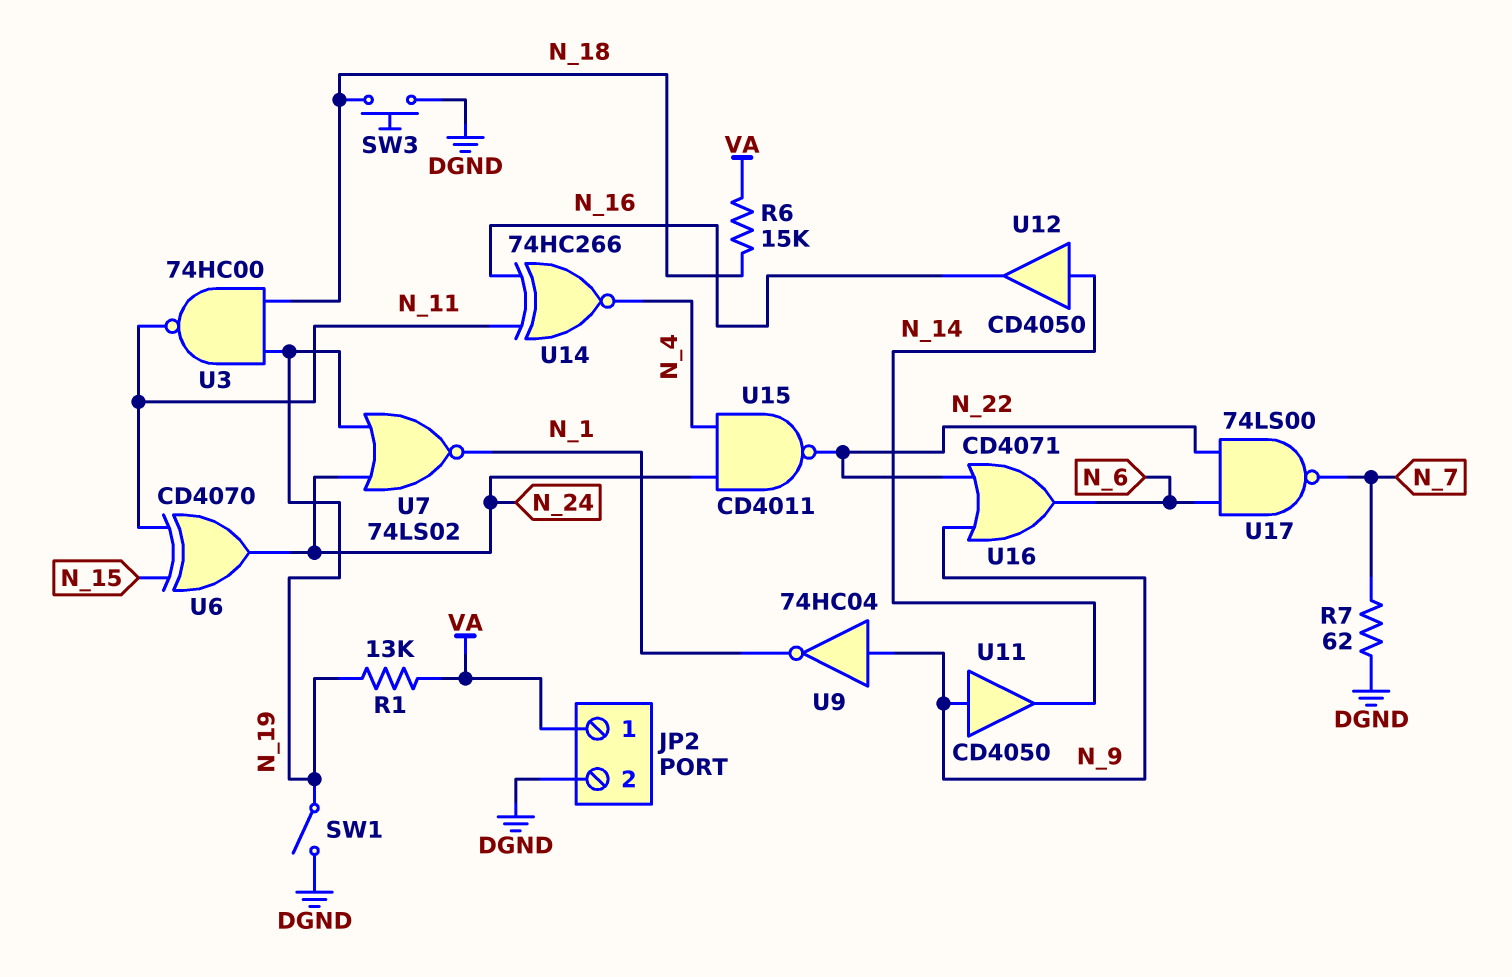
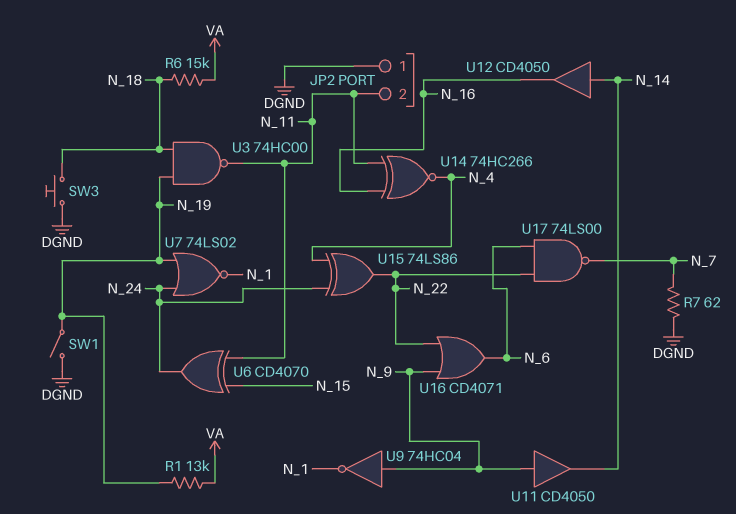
JP2 pin 1: VA -> DGND
JP2 pin 2: DGND -> N_11
U15: NAND CD4011 (in N_4, in N_24, out N_22) -> XOR 74LS86 (in N_4, in N_24, out N_22)

